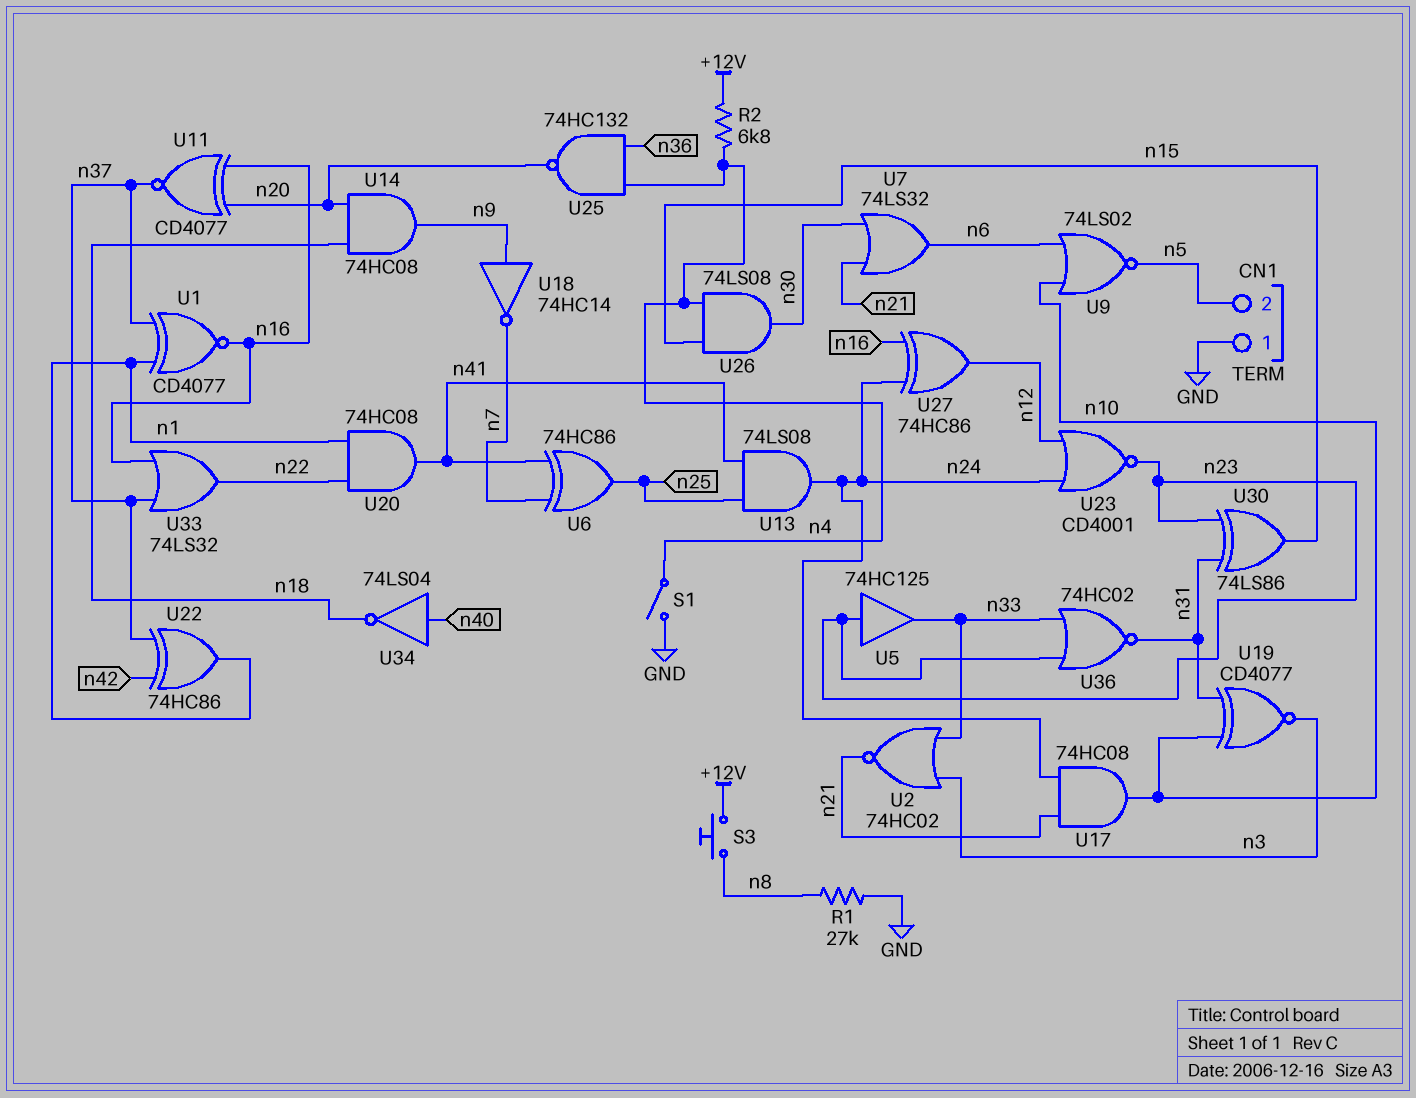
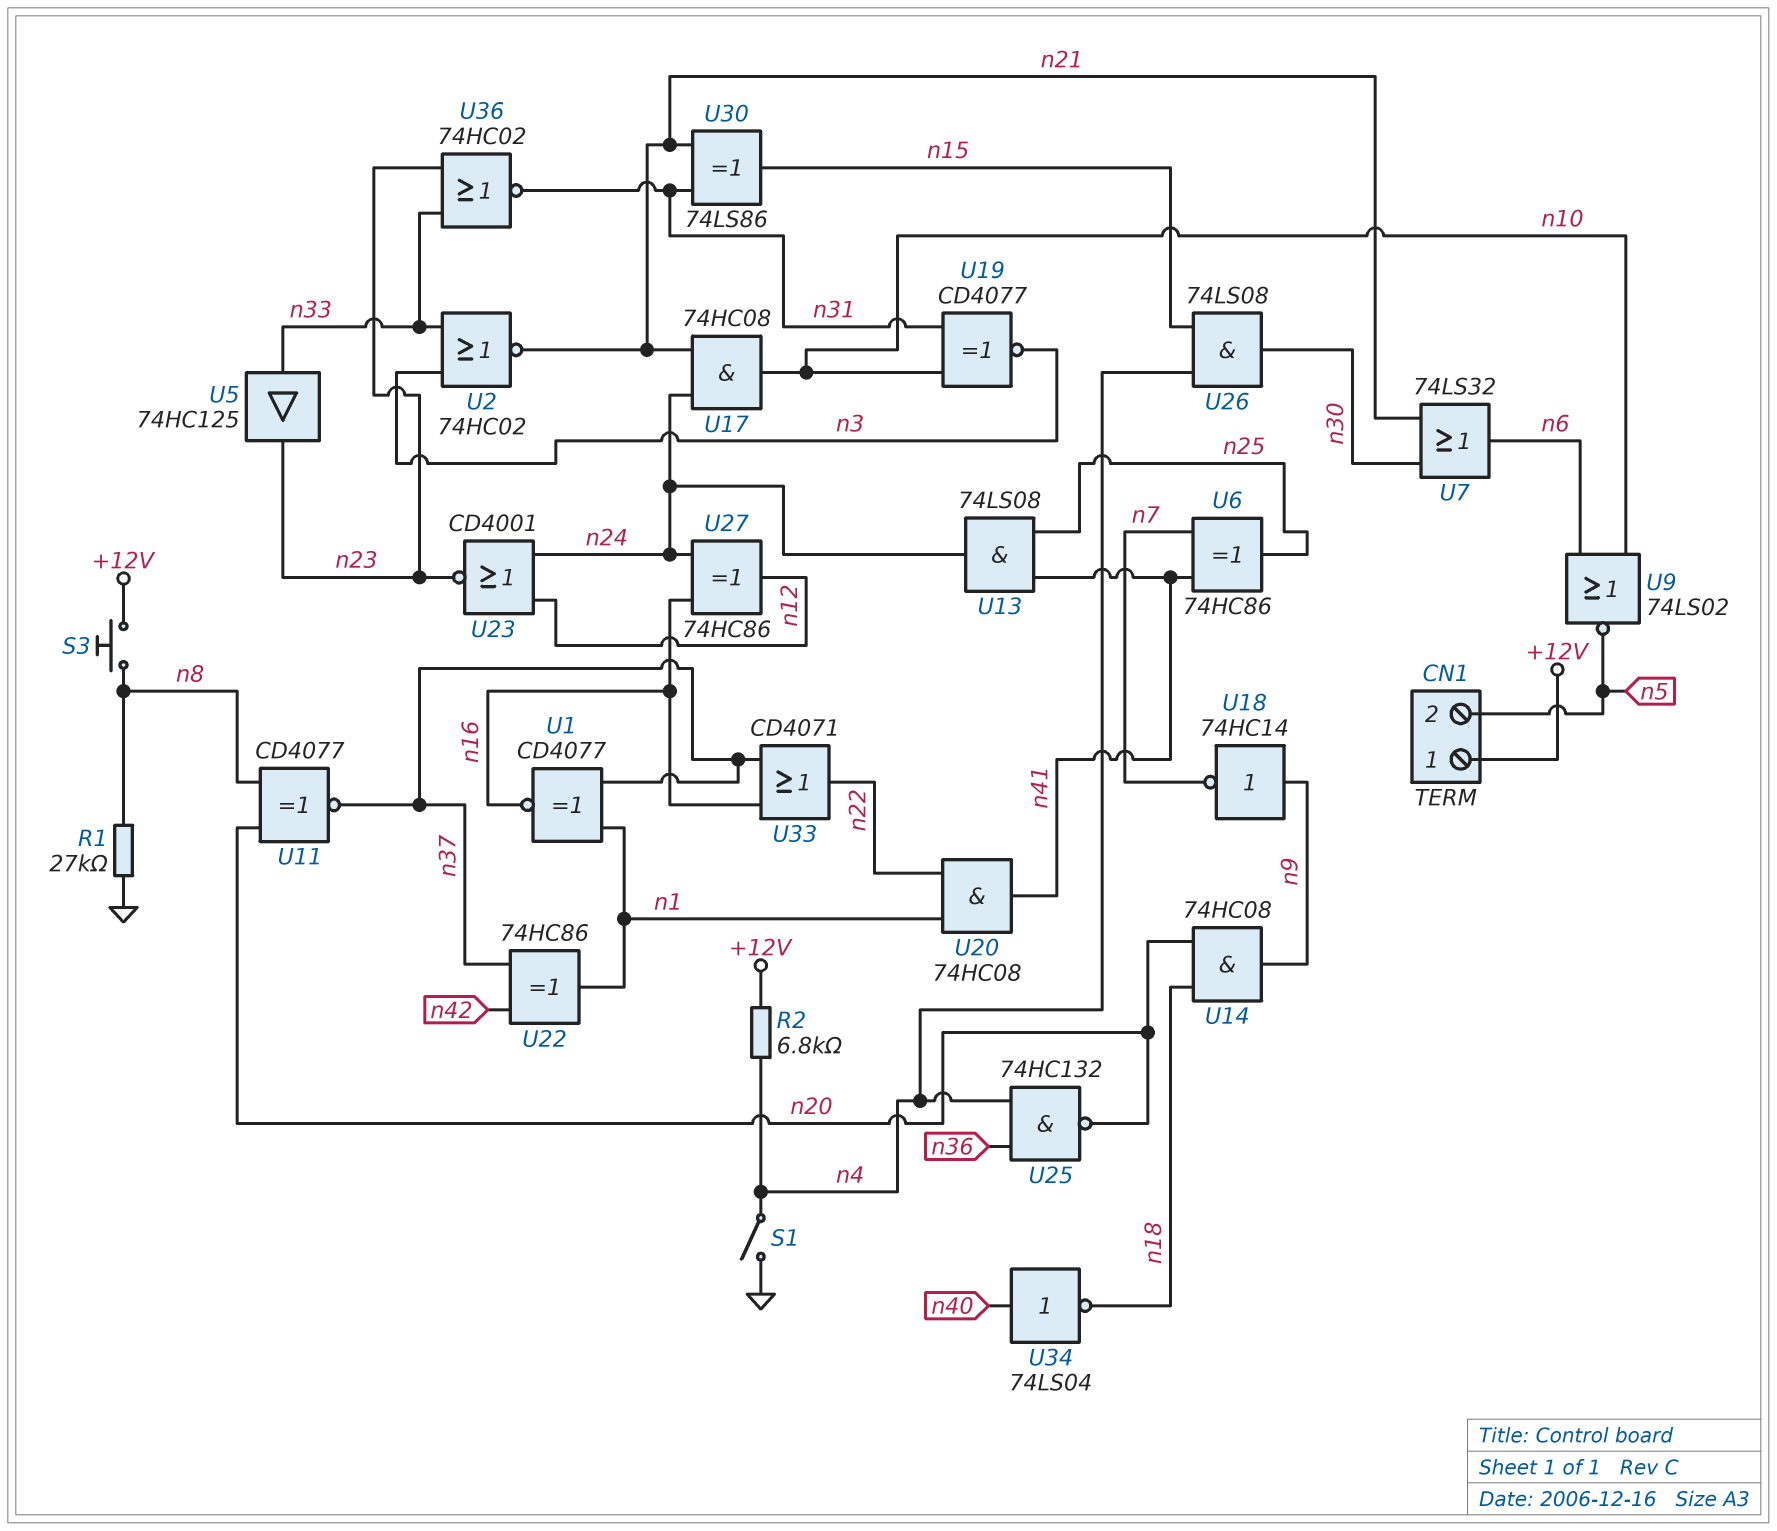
CN1 pin 1: GND -> +12V
U5: buffer 74HC125 (in n23, out n33) -> buffer 74HC125 (in n33, out n23)
U11: XNOR CD4077 (in n16, in n20, out n37) -> XNOR CD4077 (in n8, in n20, out n37)
U30: XOR 74LS86 (in n23, in n31, out n15) -> XOR 74LS86 (in n21, in n31, out n15)
U33: OR 74LS32 (in n16, in n37, out n22) -> OR CD4071 (in n16, in n37, out n22)

